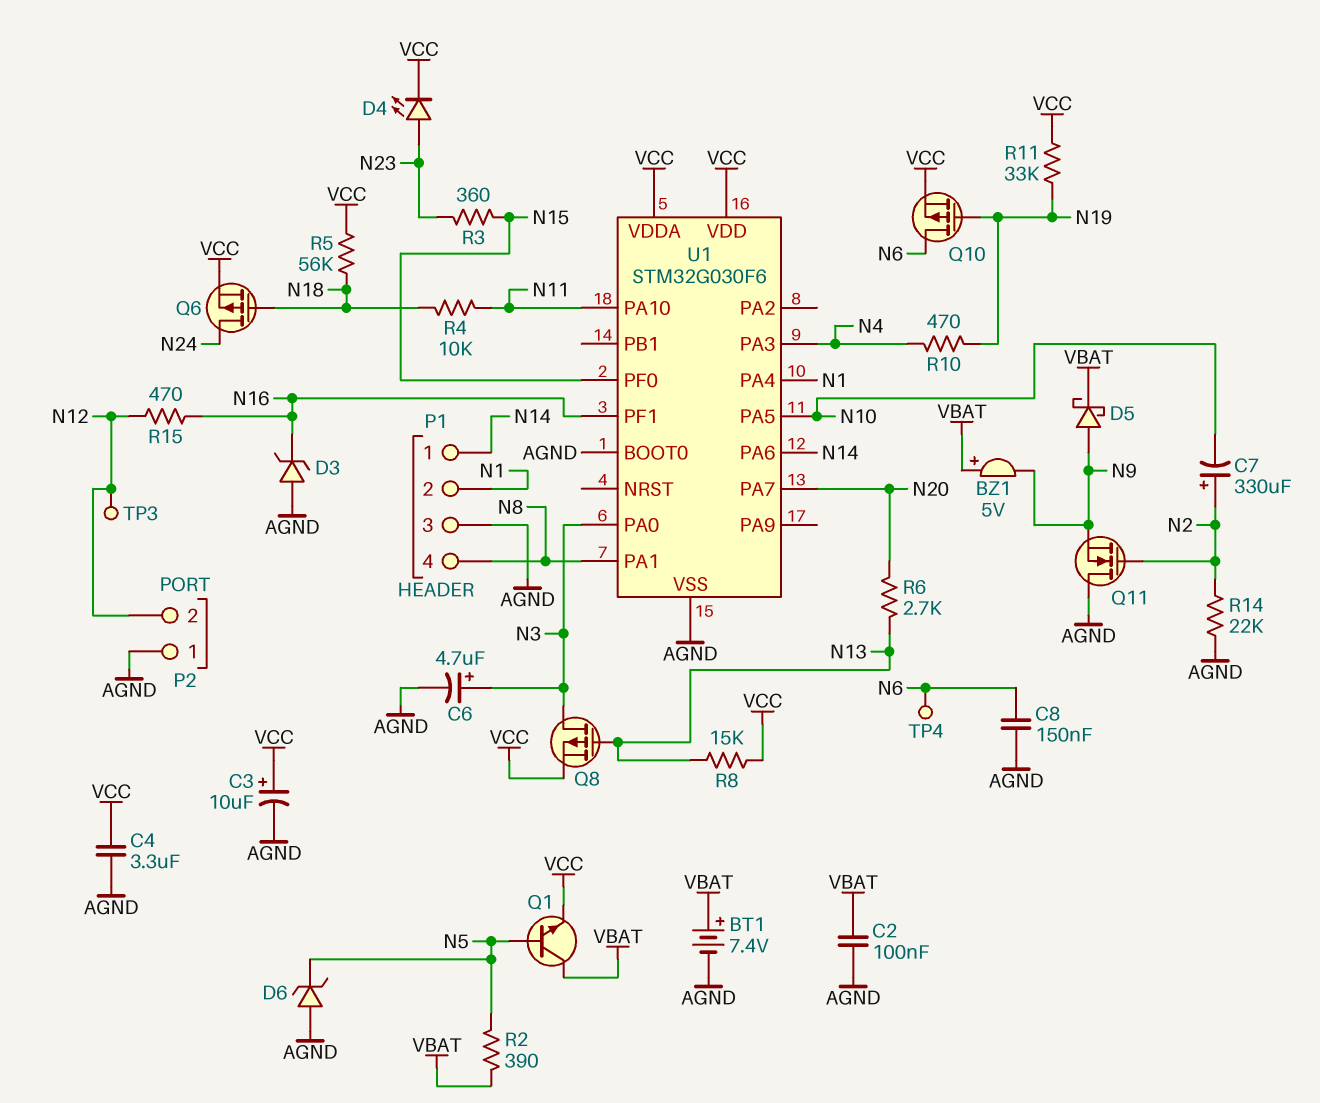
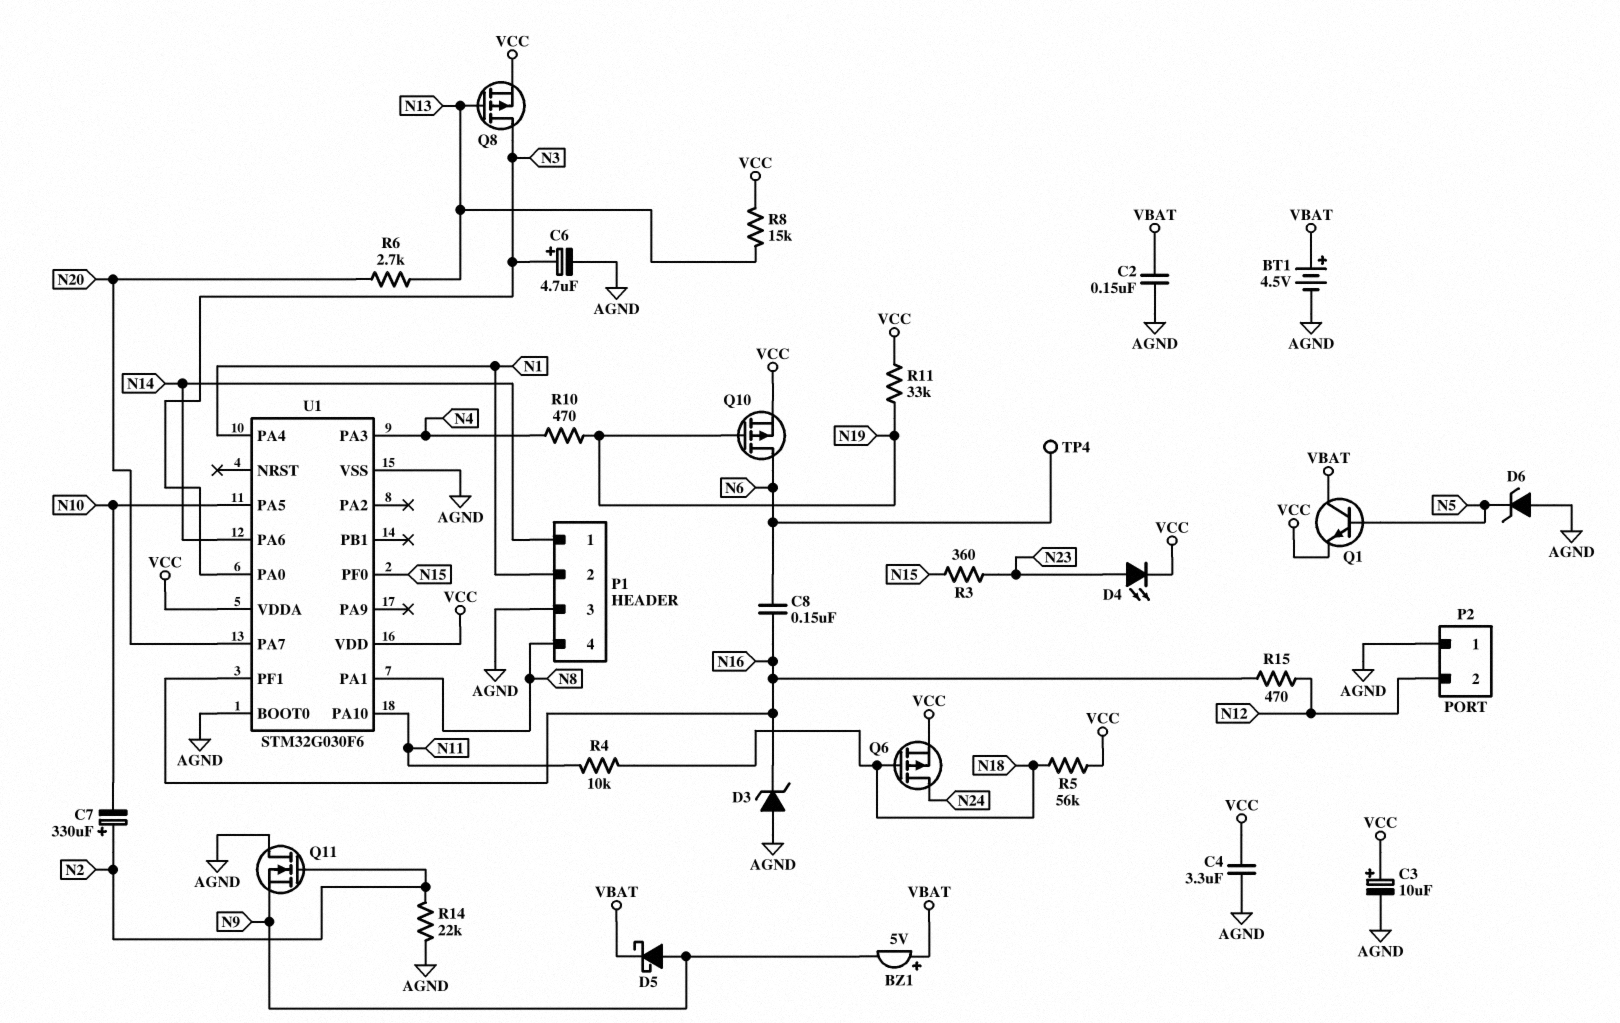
BT1: 7.4V (plus VBAT, minus AGND) -> 4.5V (plus VBAT, minus AGND)
C2: 100nF (AGND, VBAT) -> 150nF (AGND, VBAT)
C8: 150nF (AGND, N6) -> 150nF (N6, N16)
R2: 390 (N5, VBAT) -> none
TP3: test point (N12) -> none

